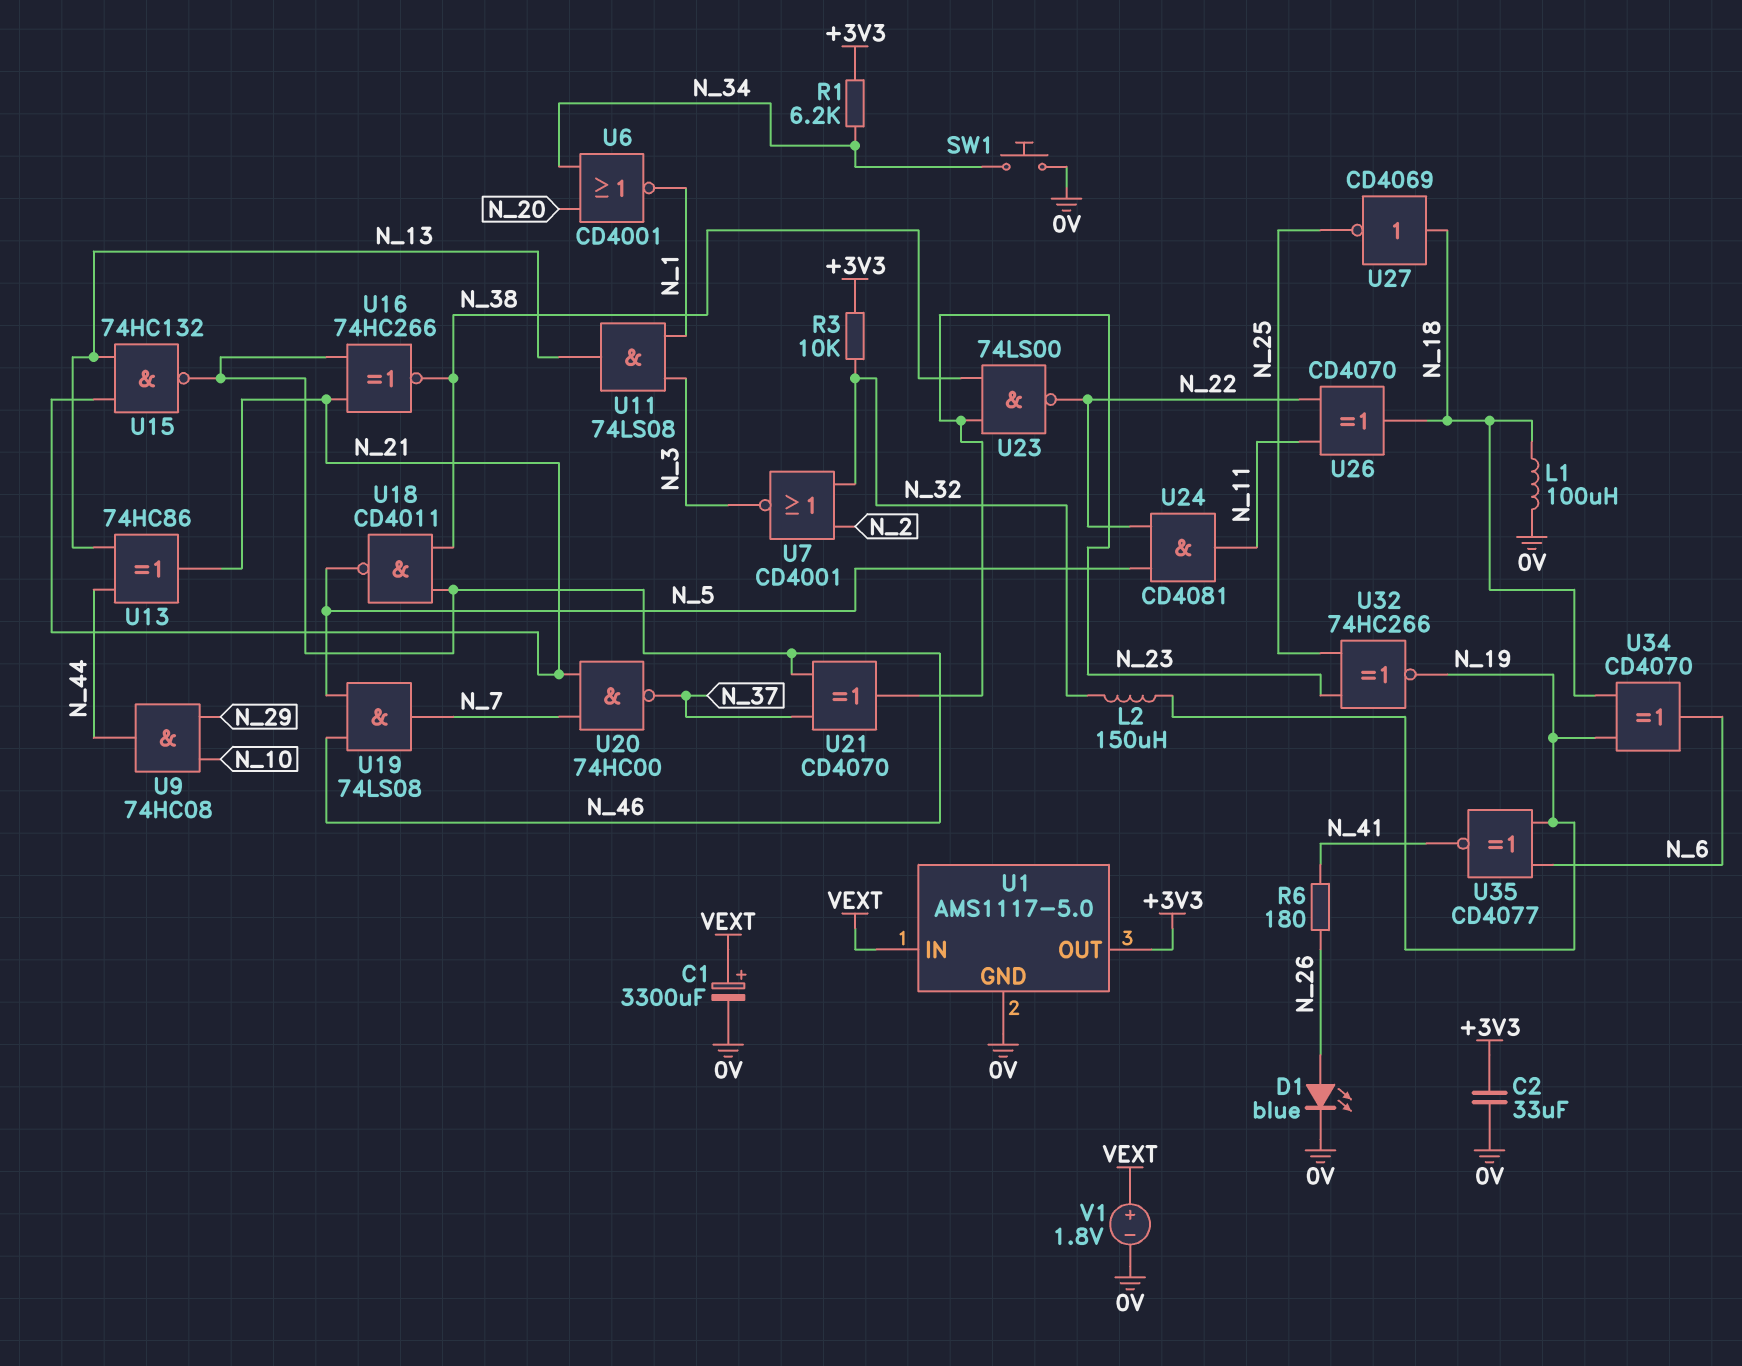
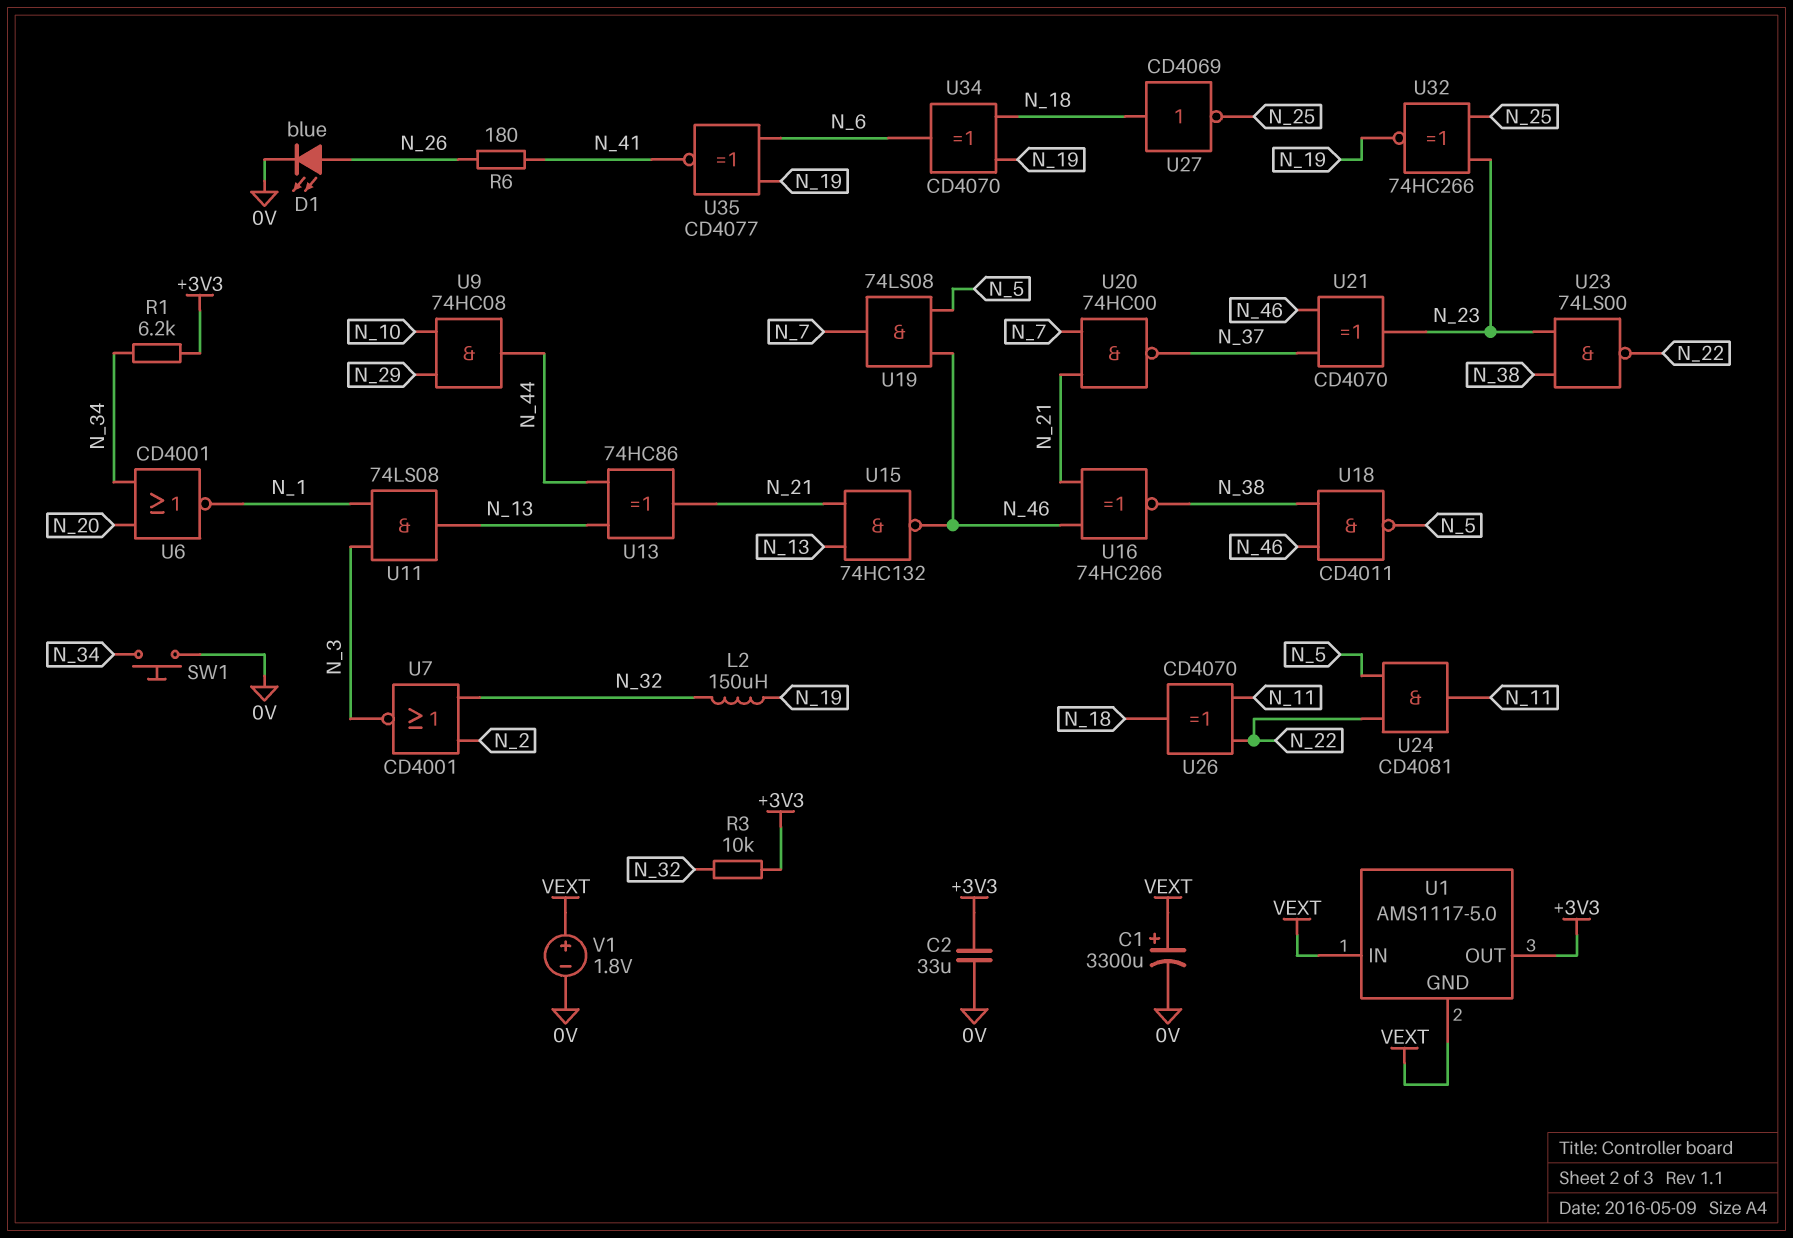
L1: 100uH (0V, N_18) -> none
U1 pin GND: 0V -> VEXT

